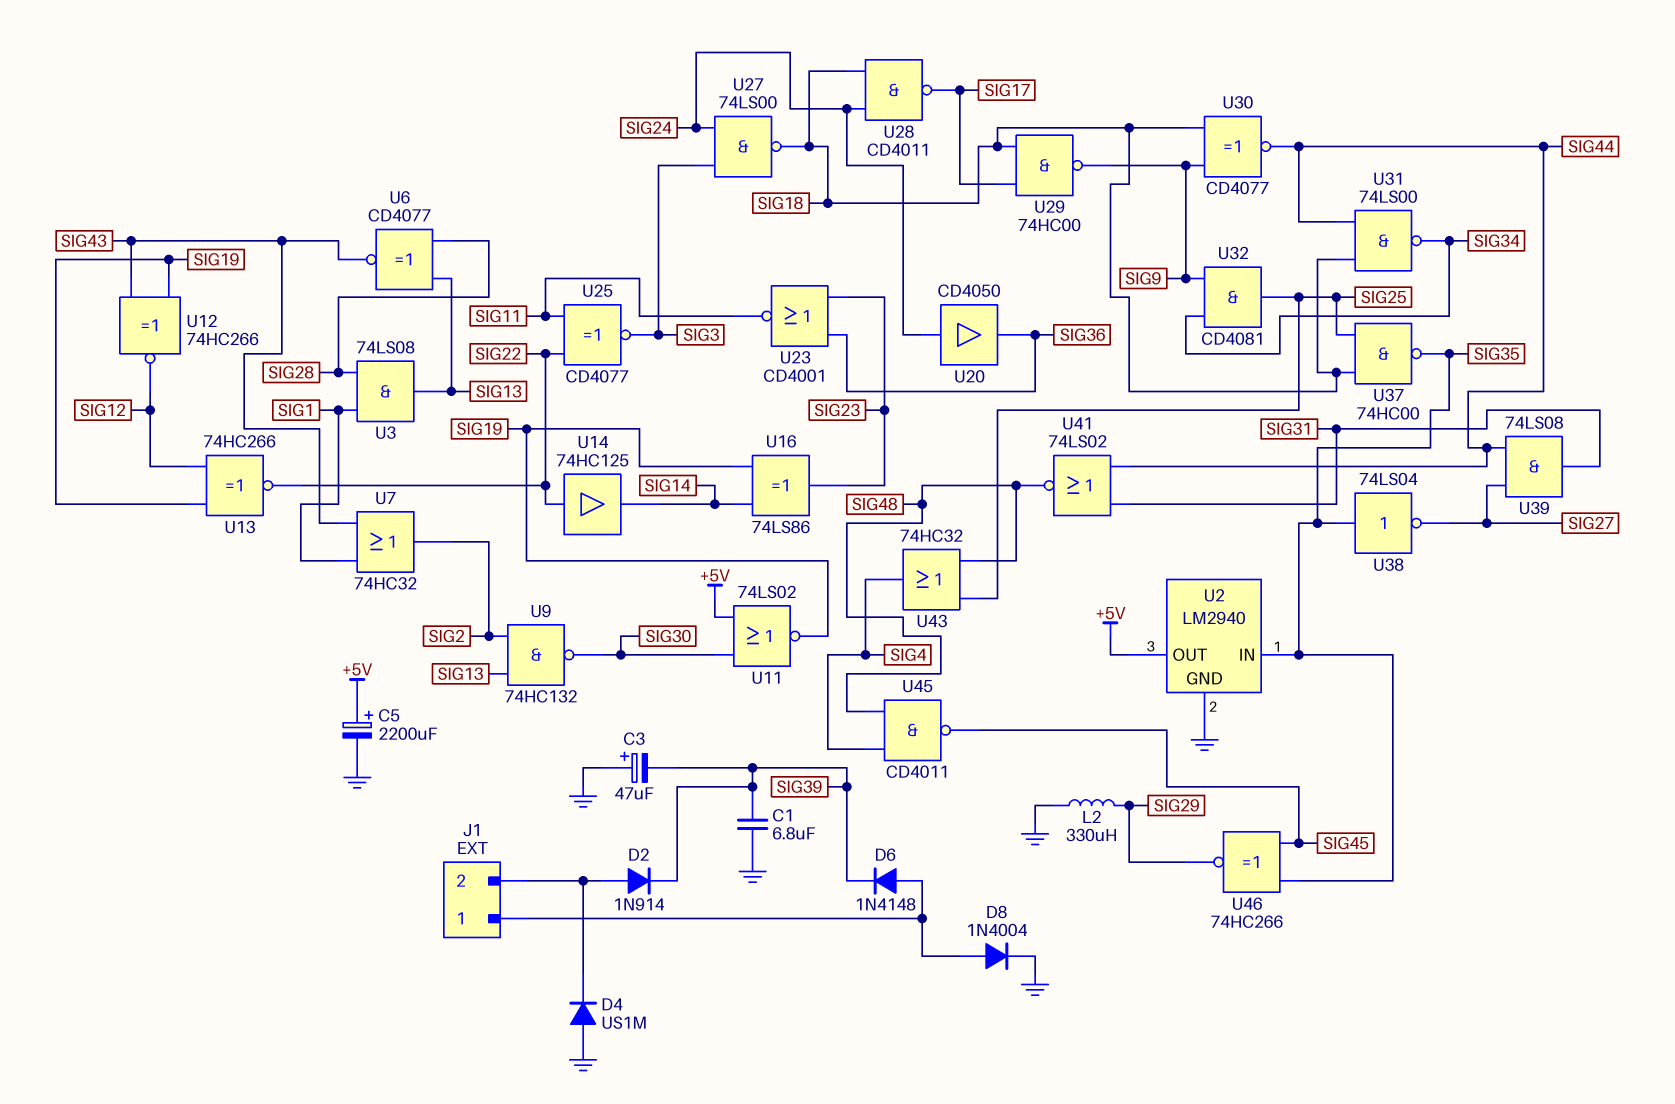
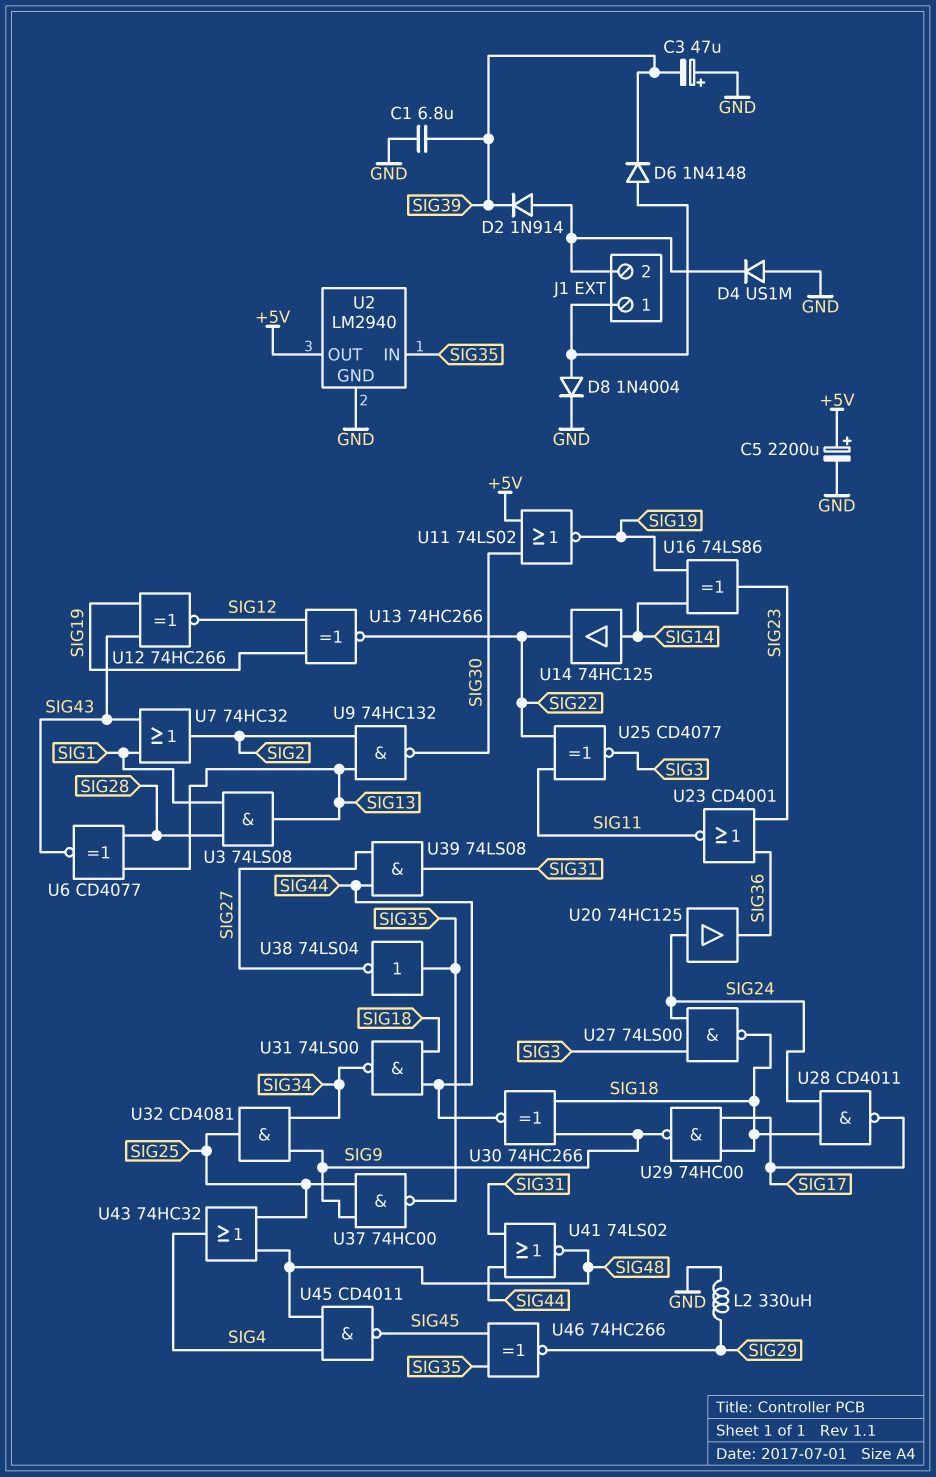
U14: buffer 74HC125 (in SIG22, out SIG14) -> buffer 74HC125 (in SIG14, out SIG22)
U20: buffer CD4050 (in SIG24, out SIG36) -> buffer 74HC125 (in SIG24, out SIG36)
U30: XNOR CD4077 (in SIG9, in SIG18, out SIG44) -> XNOR 74HC266 (in SIG9, in SIG18, out SIG44)
U37: NAND 74HC00 (in SIG18, in SIG25, out SIG35) -> NAND 74HC00 (in SIG9, in SIG25, out SIG35)

